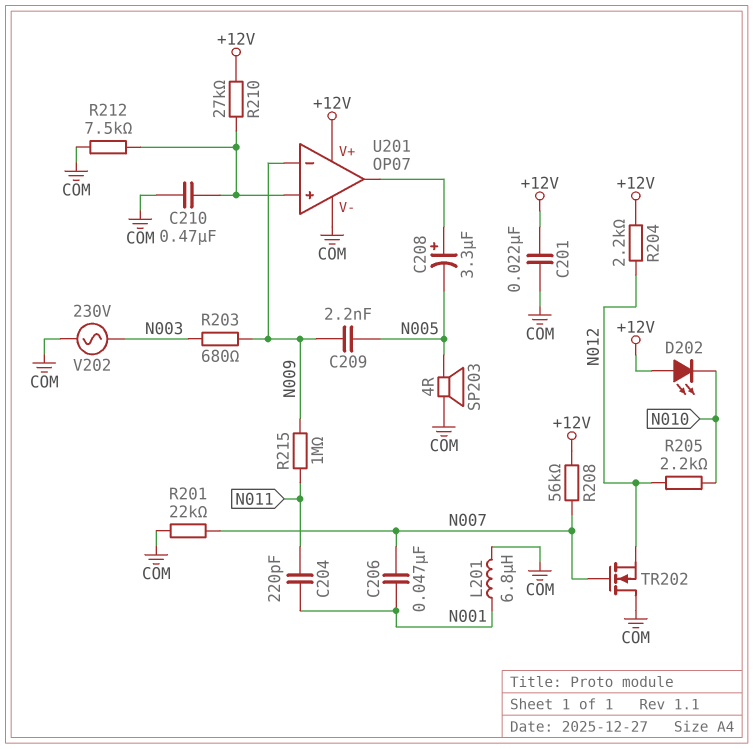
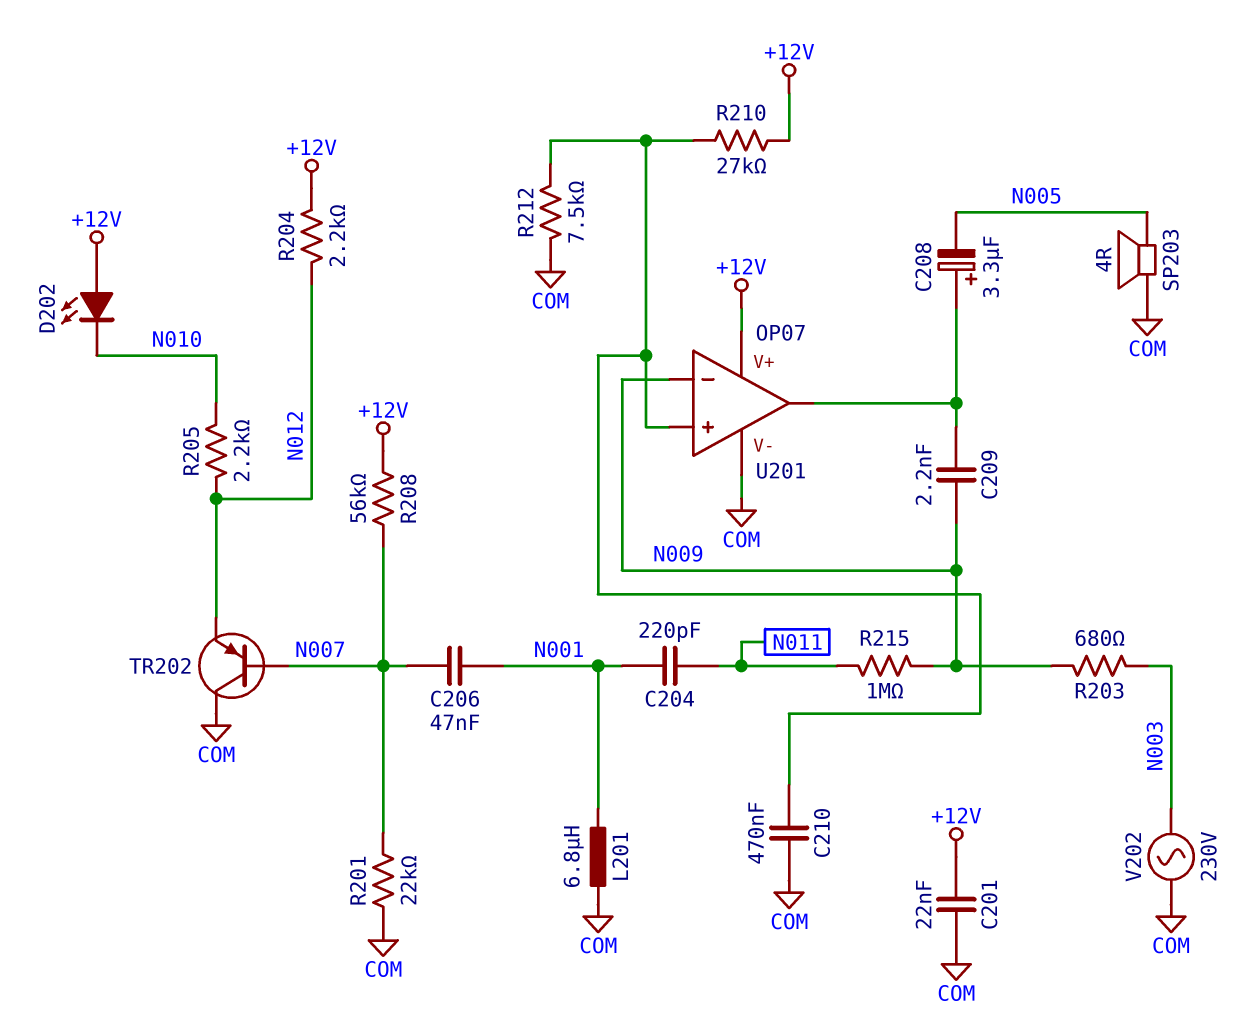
C209: 2.2nF (N005, N009) -> 2.2nF (N009, U201/out)
TR202: NMOS (G N007, D COM, S N012) -> PNP (B N007, C COM, E N012)

